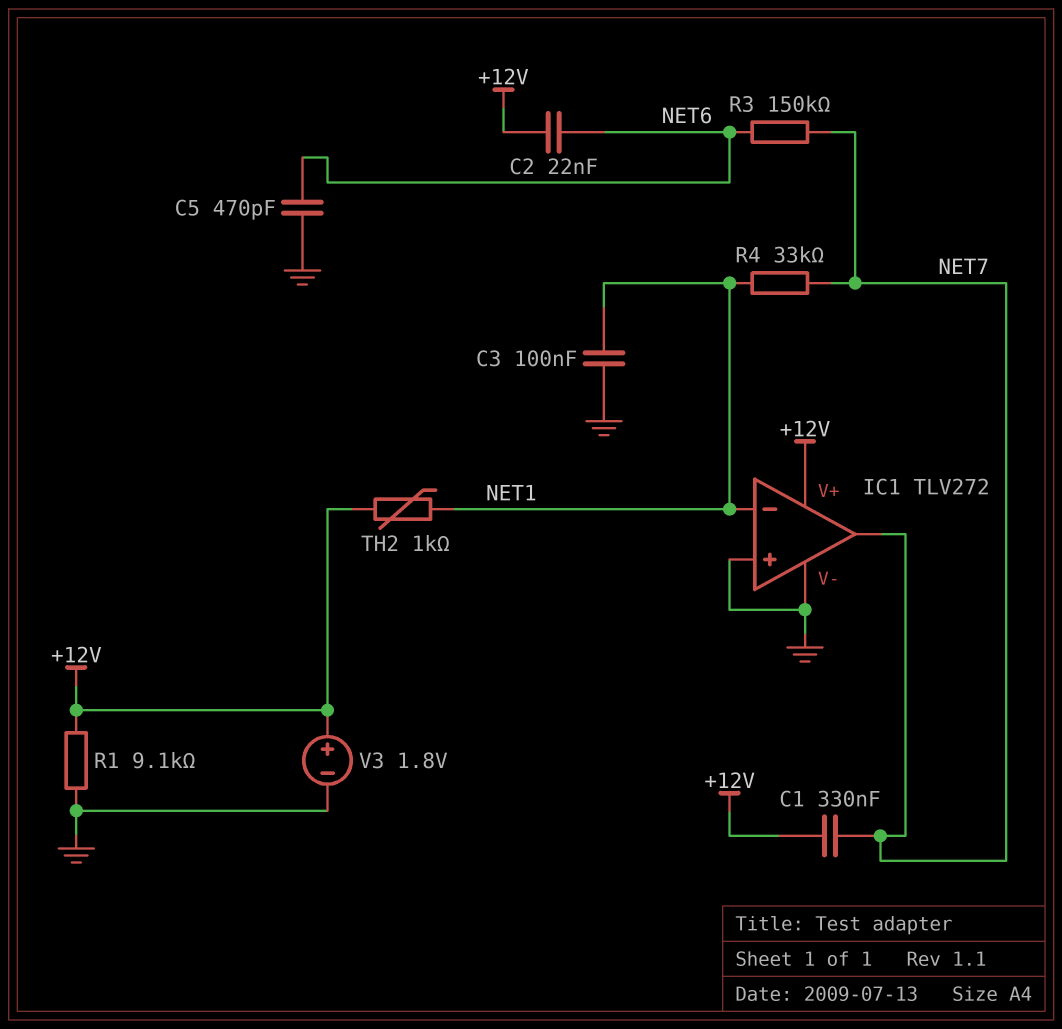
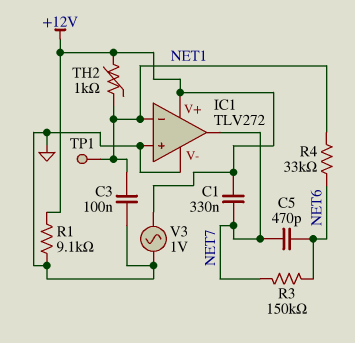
C2: 22nF (+12V, NET6) -> none
C5: 470pF (GND, NET6) -> 470pF (NET6, NET7)
R4: 33k (NET1, NET7) -> 33k (NET1, NET6)
TP1: none -> test point (NET1)
V3: 1.8V (plus +12V, minus GND) -> AC 1V (+12V, GND)

